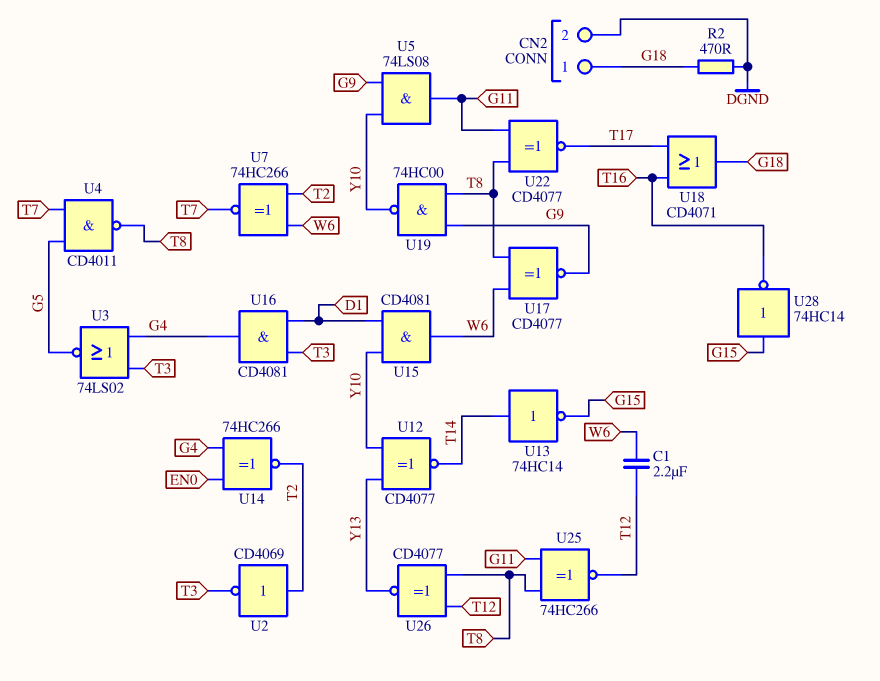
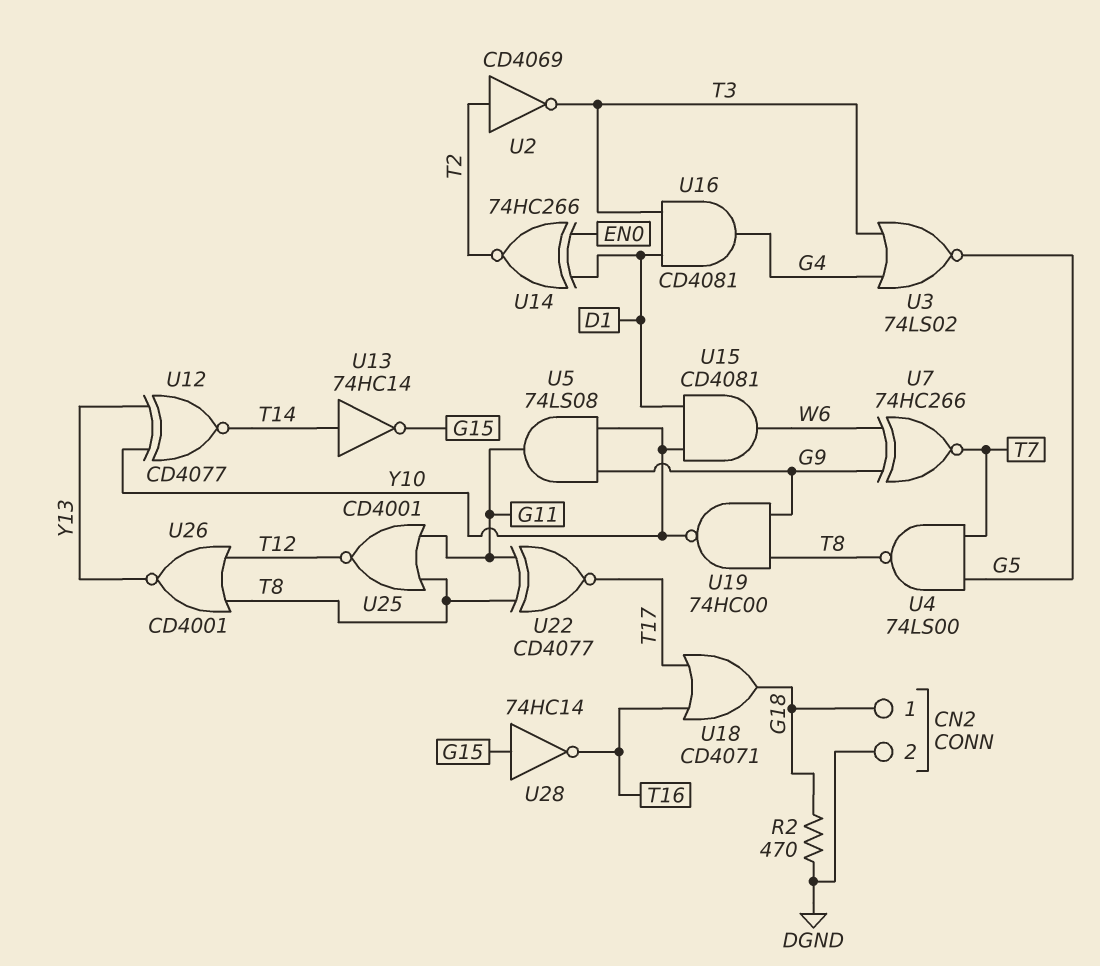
C1: 2.2uF (T12, W6) -> none
U4: NAND CD4011 (in G5, in T7, out T8) -> NAND 74LS00 (in G5, in T7, out T8)
U7: XNOR 74HC266 (in T2, in W6, out T7) -> XNOR 74HC266 (in G9, in W6, out T7)
U14: XNOR 74HC266 (in EN0, in G4, out T2) -> XNOR 74HC266 (in D1, in EN0, out T2)
U17: XNOR CD4077 (in T8, in W6, out G9) -> none
U25: XNOR 74HC266 (in G11, in T8, out T12) -> NOR CD4001 (in G11, in T8, out T12)
U26: XNOR CD4077 (in T8, in T12, out Y13) -> NOR CD4001 (in T8, in T12, out Y13)

